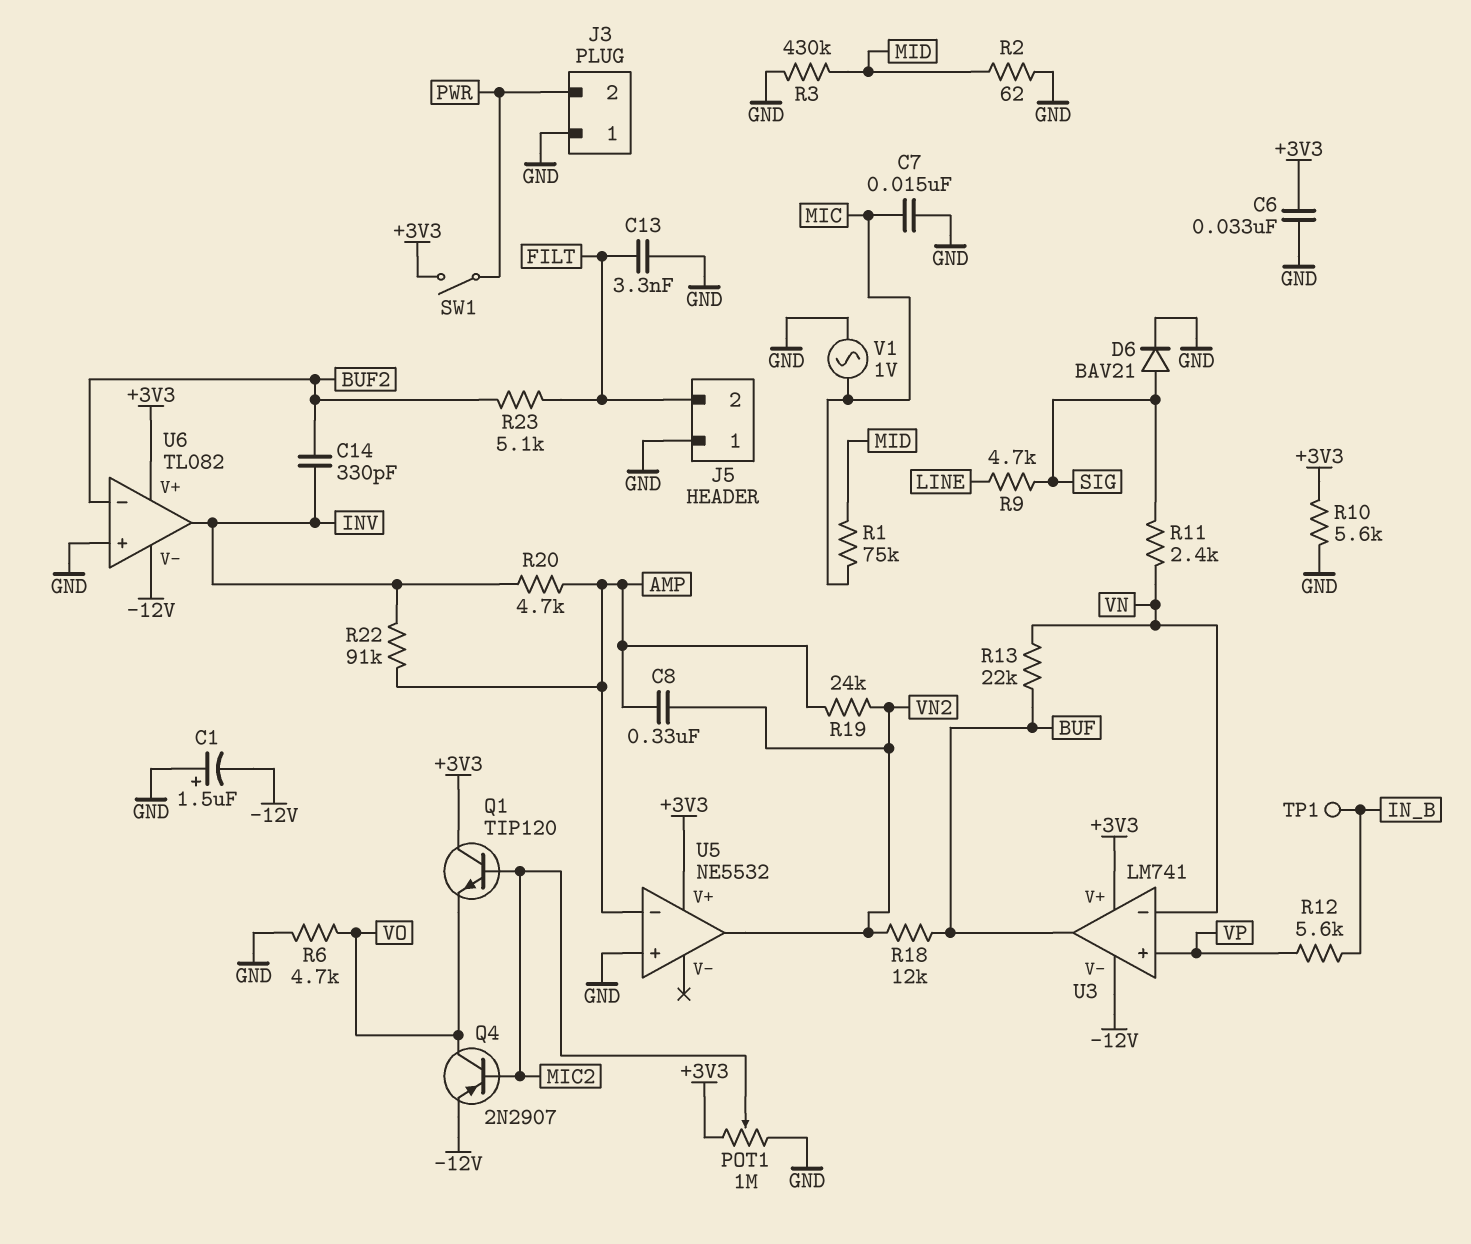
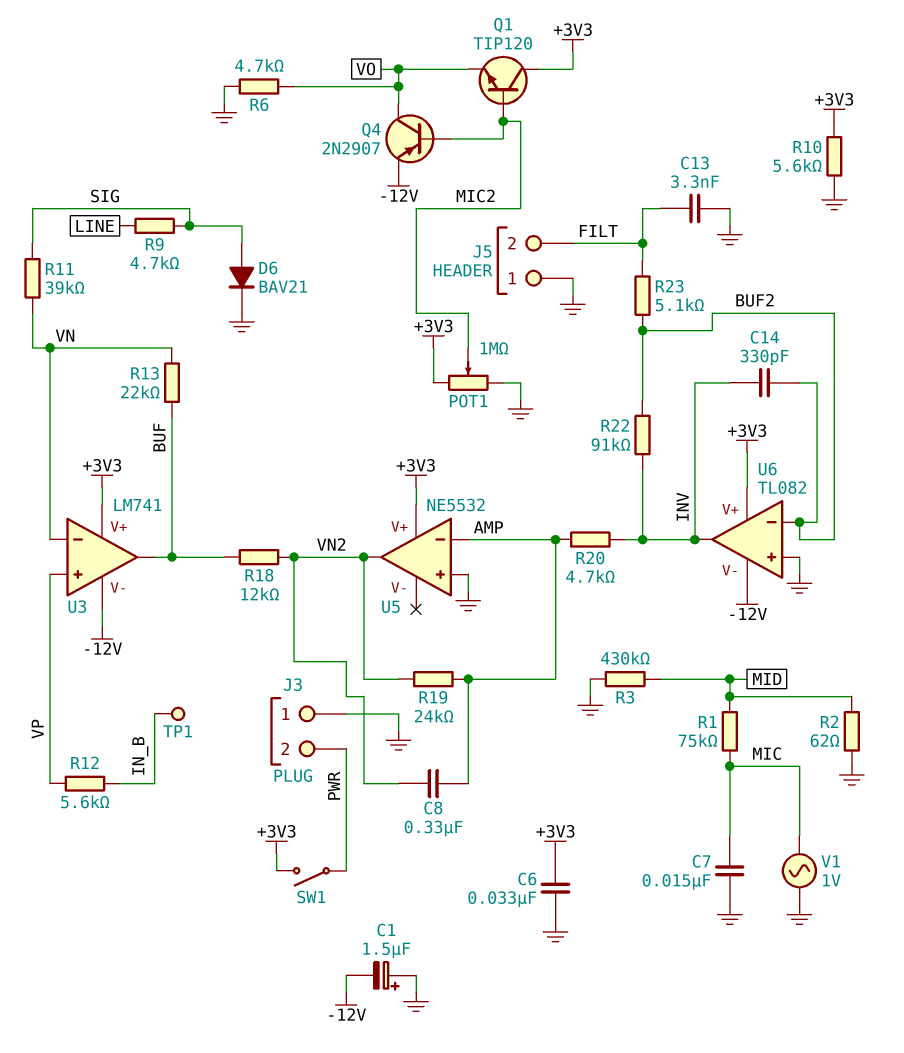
R11: 2.4k (SIG, VN) -> 39k (SIG, VN)
R22: 91k (AMP, INV) -> 91k (BUF2, INV)

